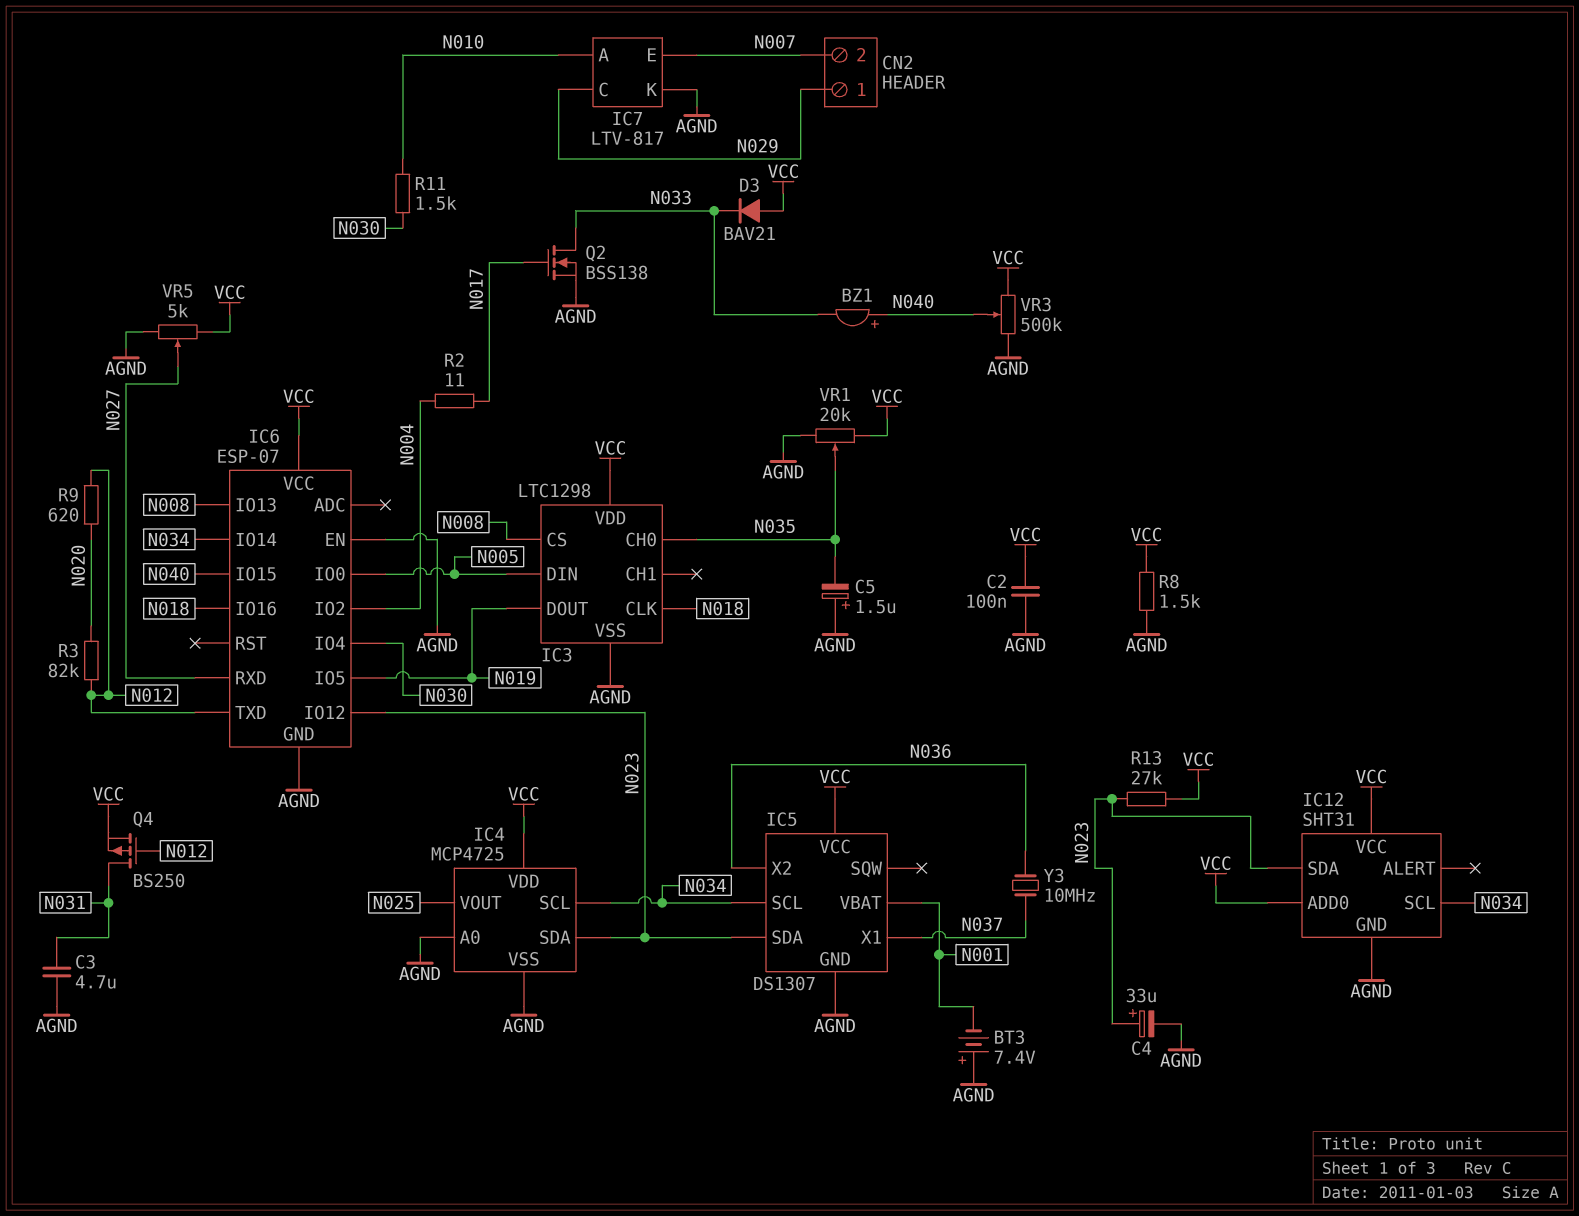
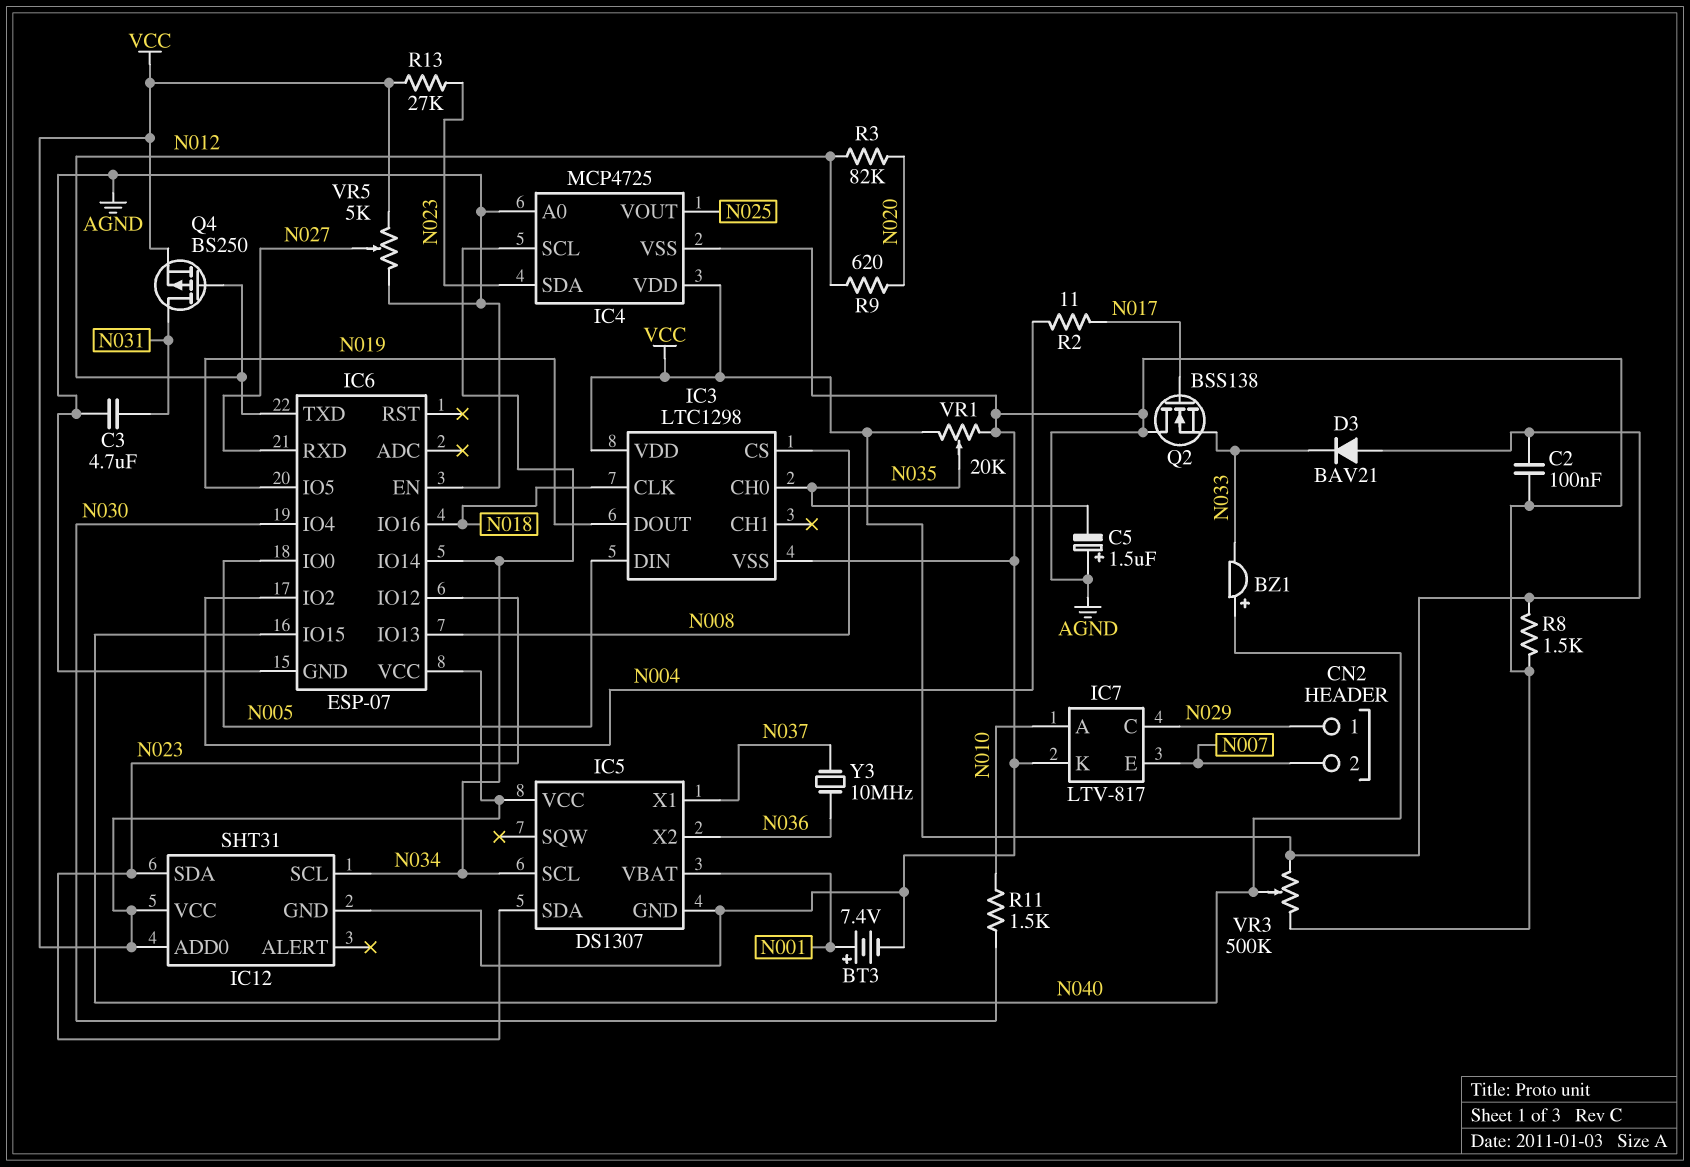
BT3: 7.4V (plus AGND, minus N001) -> 7.4V (plus N001, minus AGND)
C4: 33uF (plus N023, minus AGND) -> none
Q2: NMOS BSS138 (G N017, D N033, S AGND) -> NMOS BSS138 (G N017, D AGND, S N033)

